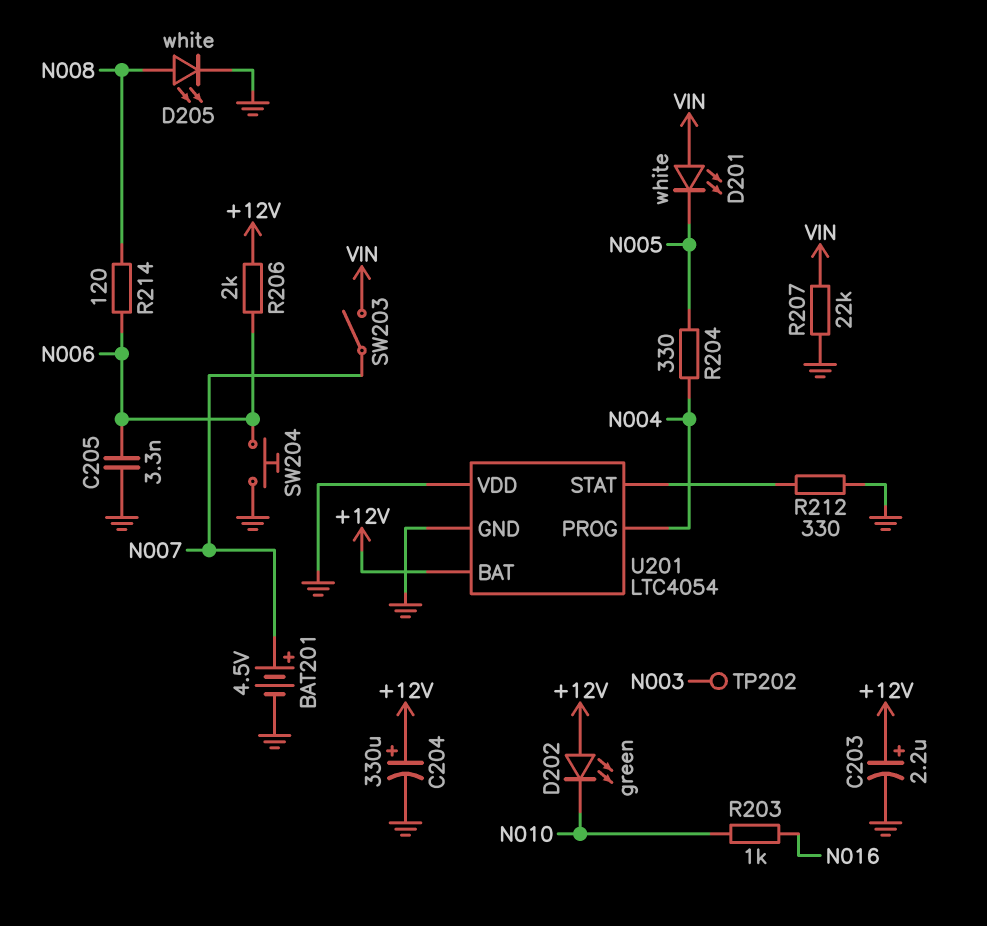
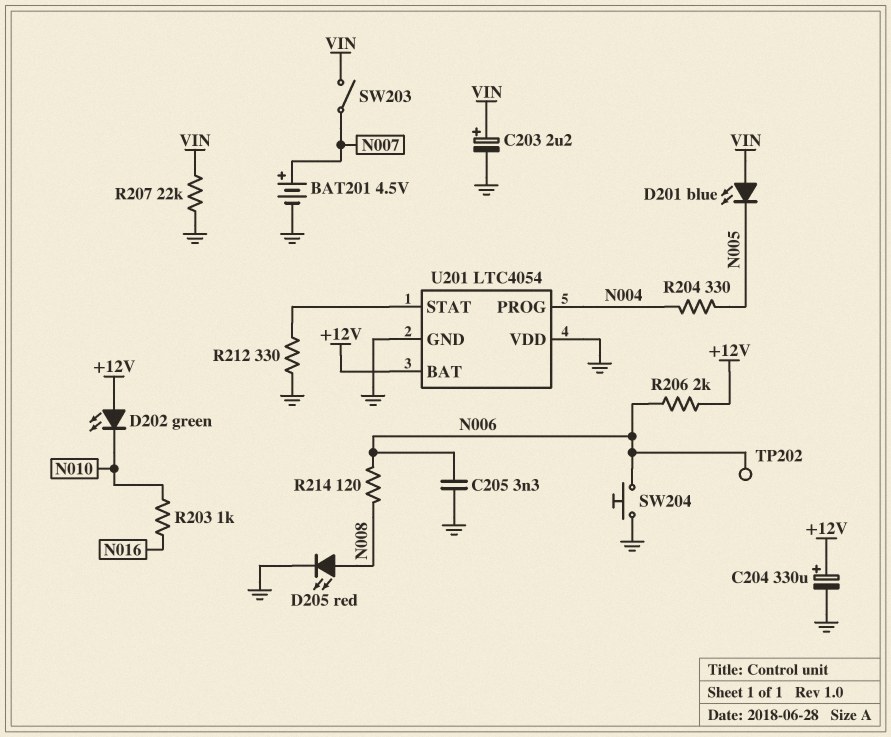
C203: 2.2uF (plus +12V, minus GND) -> 2.2uF (plus VIN, minus GND)
D201: LED white (A VIN, K N005) -> LED blue (A VIN, K N005)
D205: LED white (A N008, K GND) -> LED red (A N008, K GND)
TP202: test point (N003) -> test point (N006)

